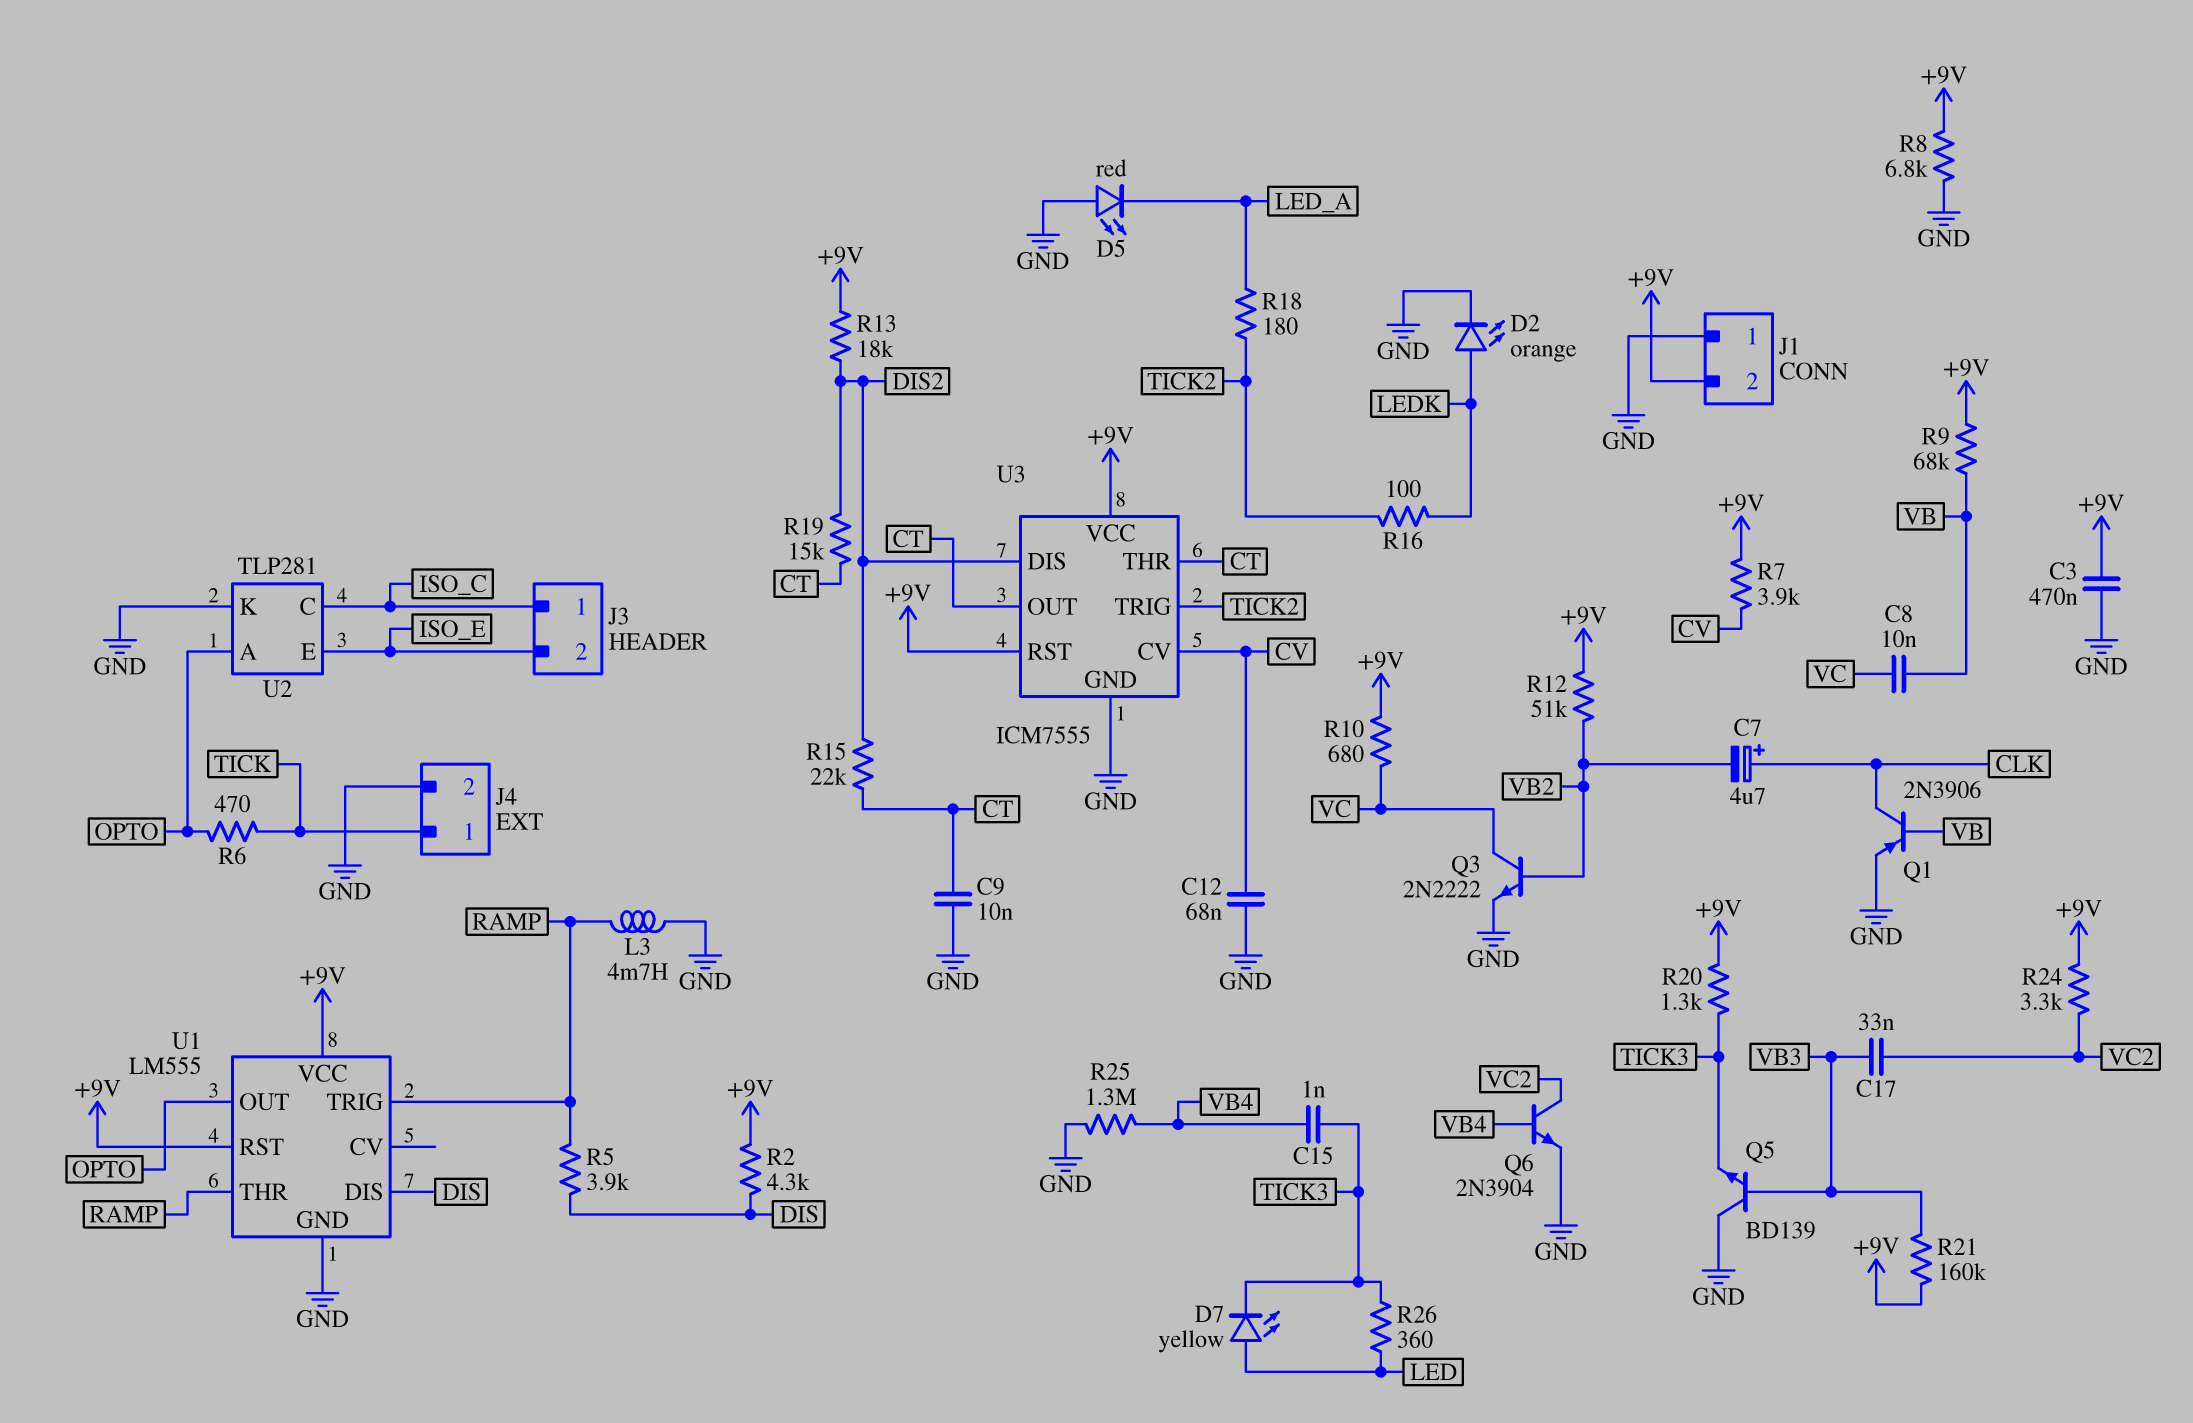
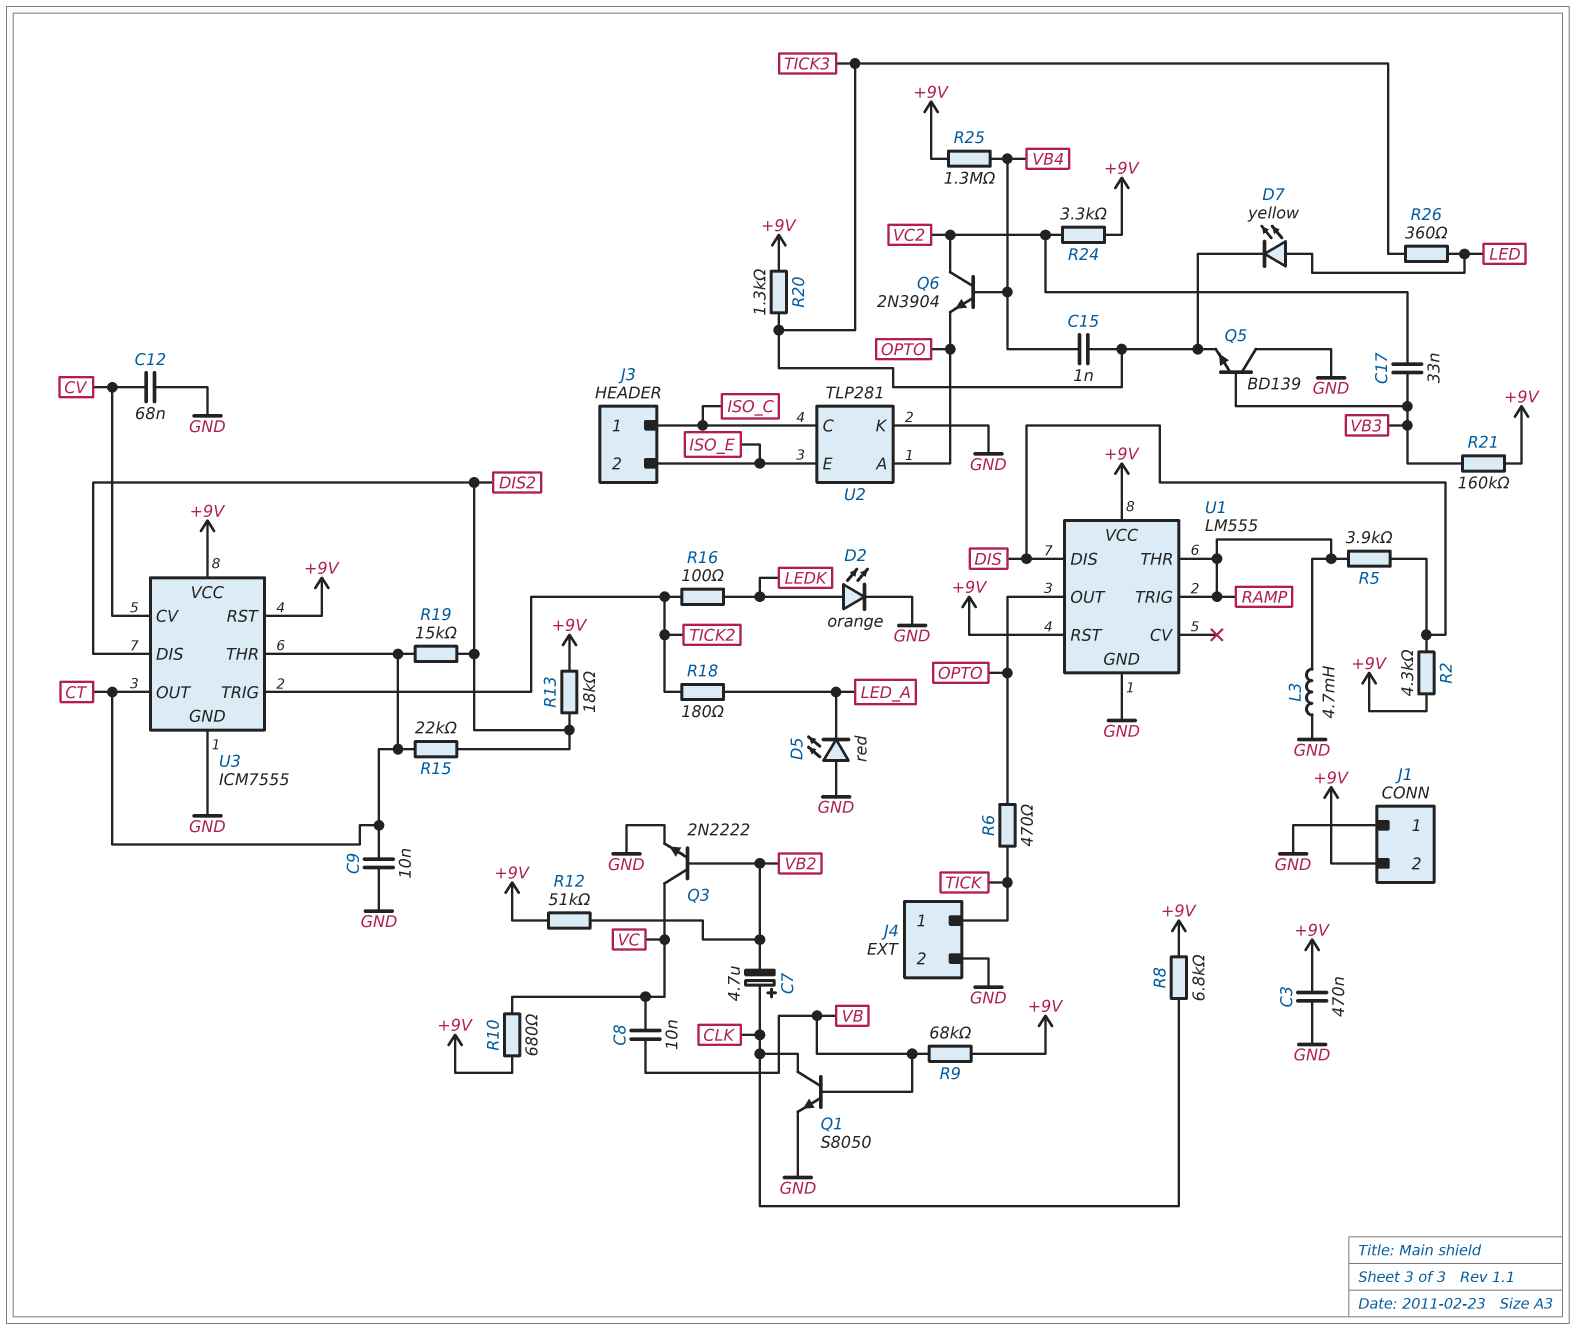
Q1: PNP 2N3906 (B VB, C CLK, E GND) -> NPN S8050 (B VB, C CLK, E GND)
Q6: NPN 2N3904 (B VB4, C VC2, E GND) -> NPN 2N3904 (B VB4, C VC2, E OPTO)
R7: 3.9k (+9V, CV) -> none
R8: 6.8k (+9V, GND) -> 6.8k (+9V, CLK)
R25: 1.3M (GND, VB4) -> 1.3M (+9V, VB4)

